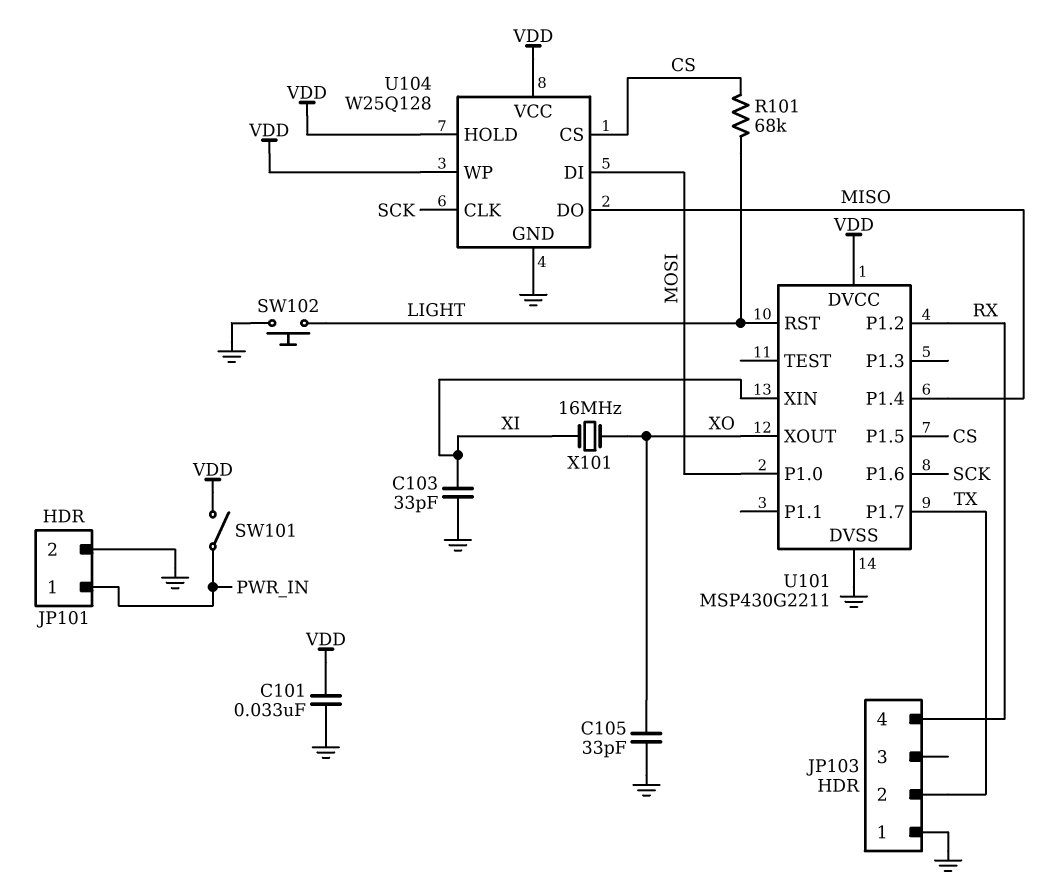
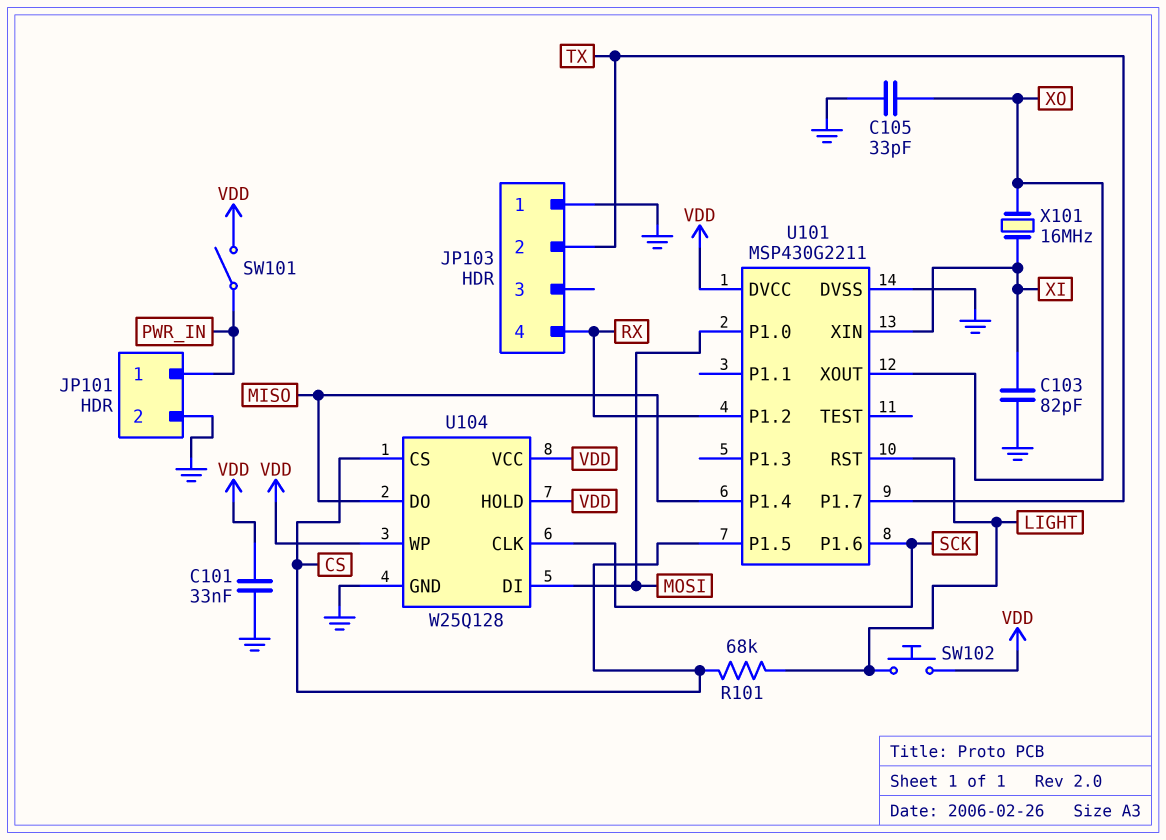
C103: 33pF (GND, XI) -> 82pF (GND, XI)
SW102: button (GND, LIGHT) -> button (LIGHT, VDD)

